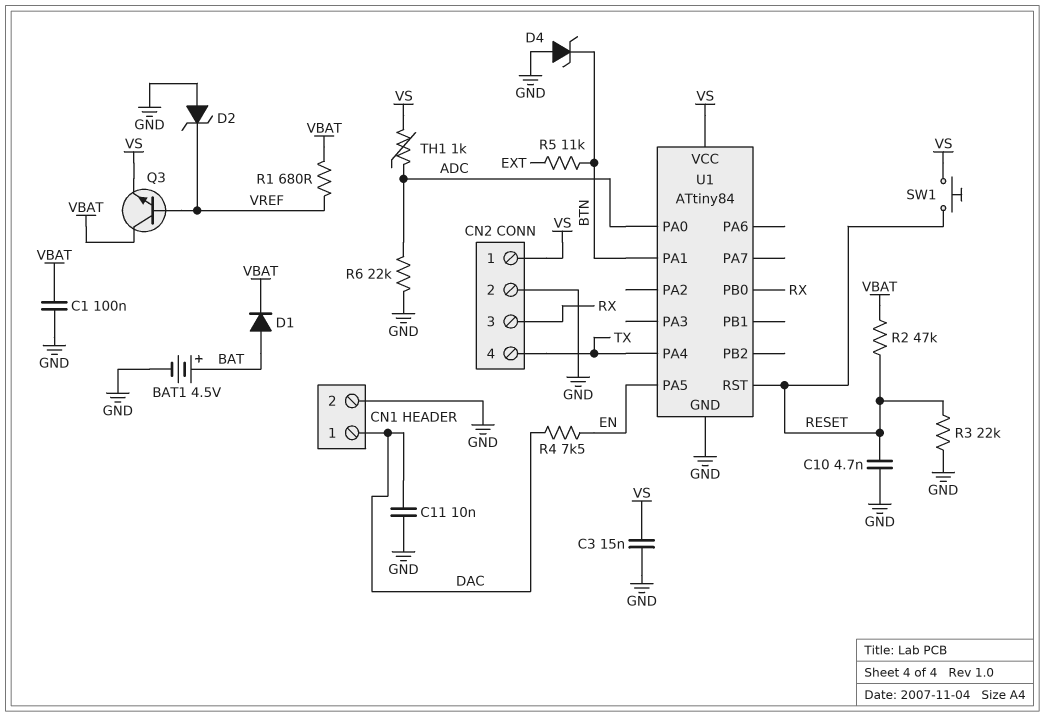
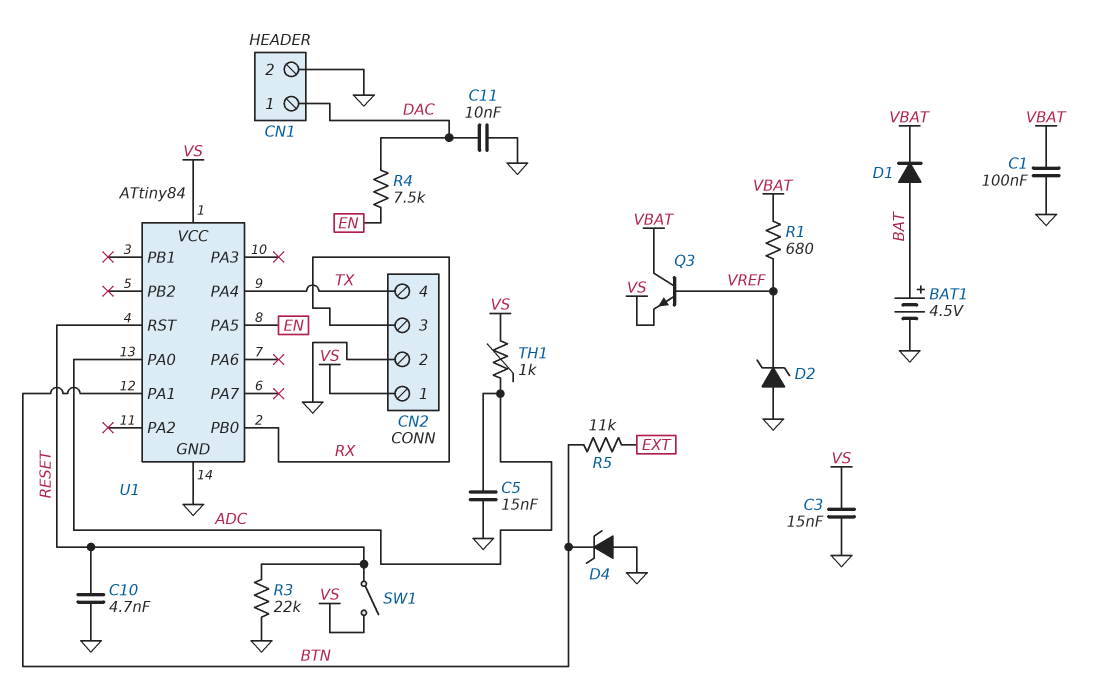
C5: none -> 15nF (ADC, GND)
R2: 47k (RESET, VBAT) -> none
R6: 22k (ADC, GND) -> none
SW1: button (RESET, VS) -> switch (RESET, VS)

